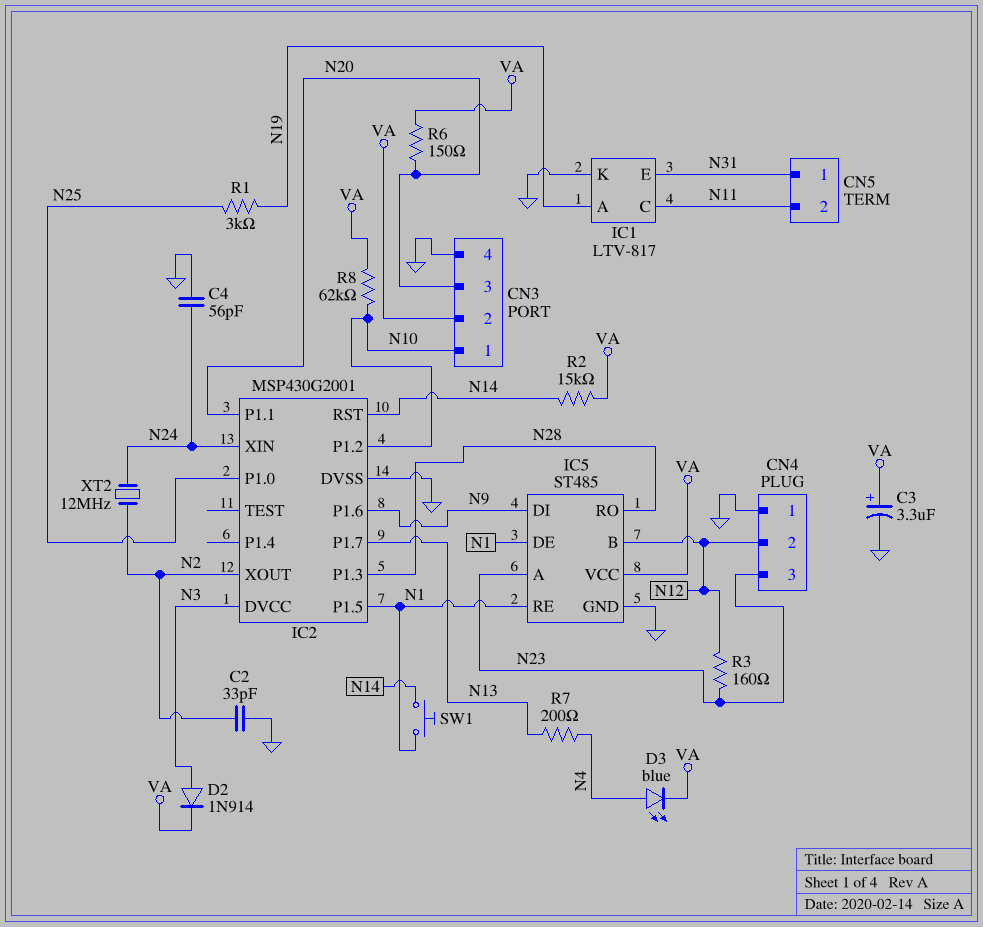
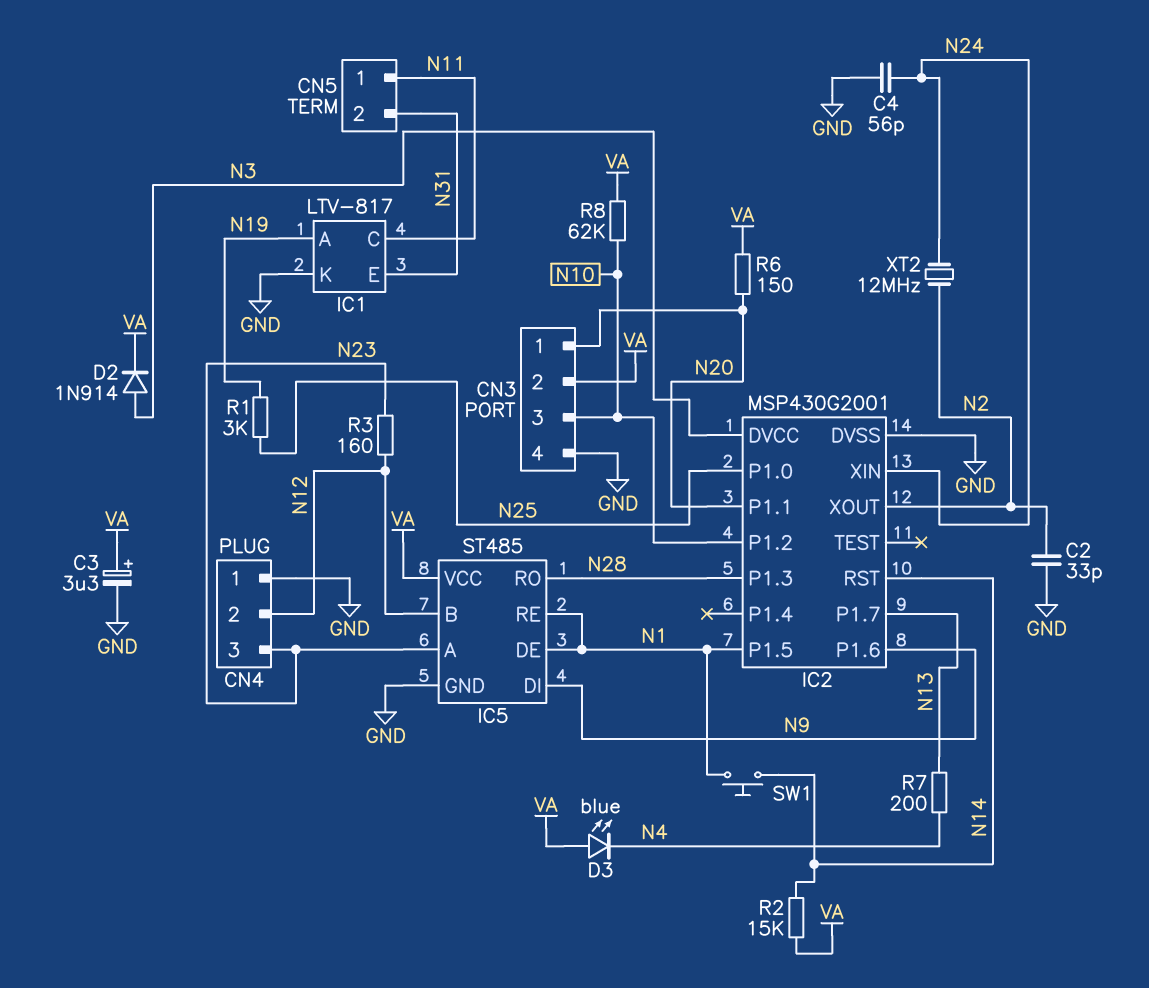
CN3 pin 1: N10 -> N20
CN3 pin 3: N20 -> N10
CN5 pin 1: N31 -> N11
CN5 pin 2: N11 -> N31
D3: LED blue (A N4, K VA) -> LED blue (A VA, K N4)

